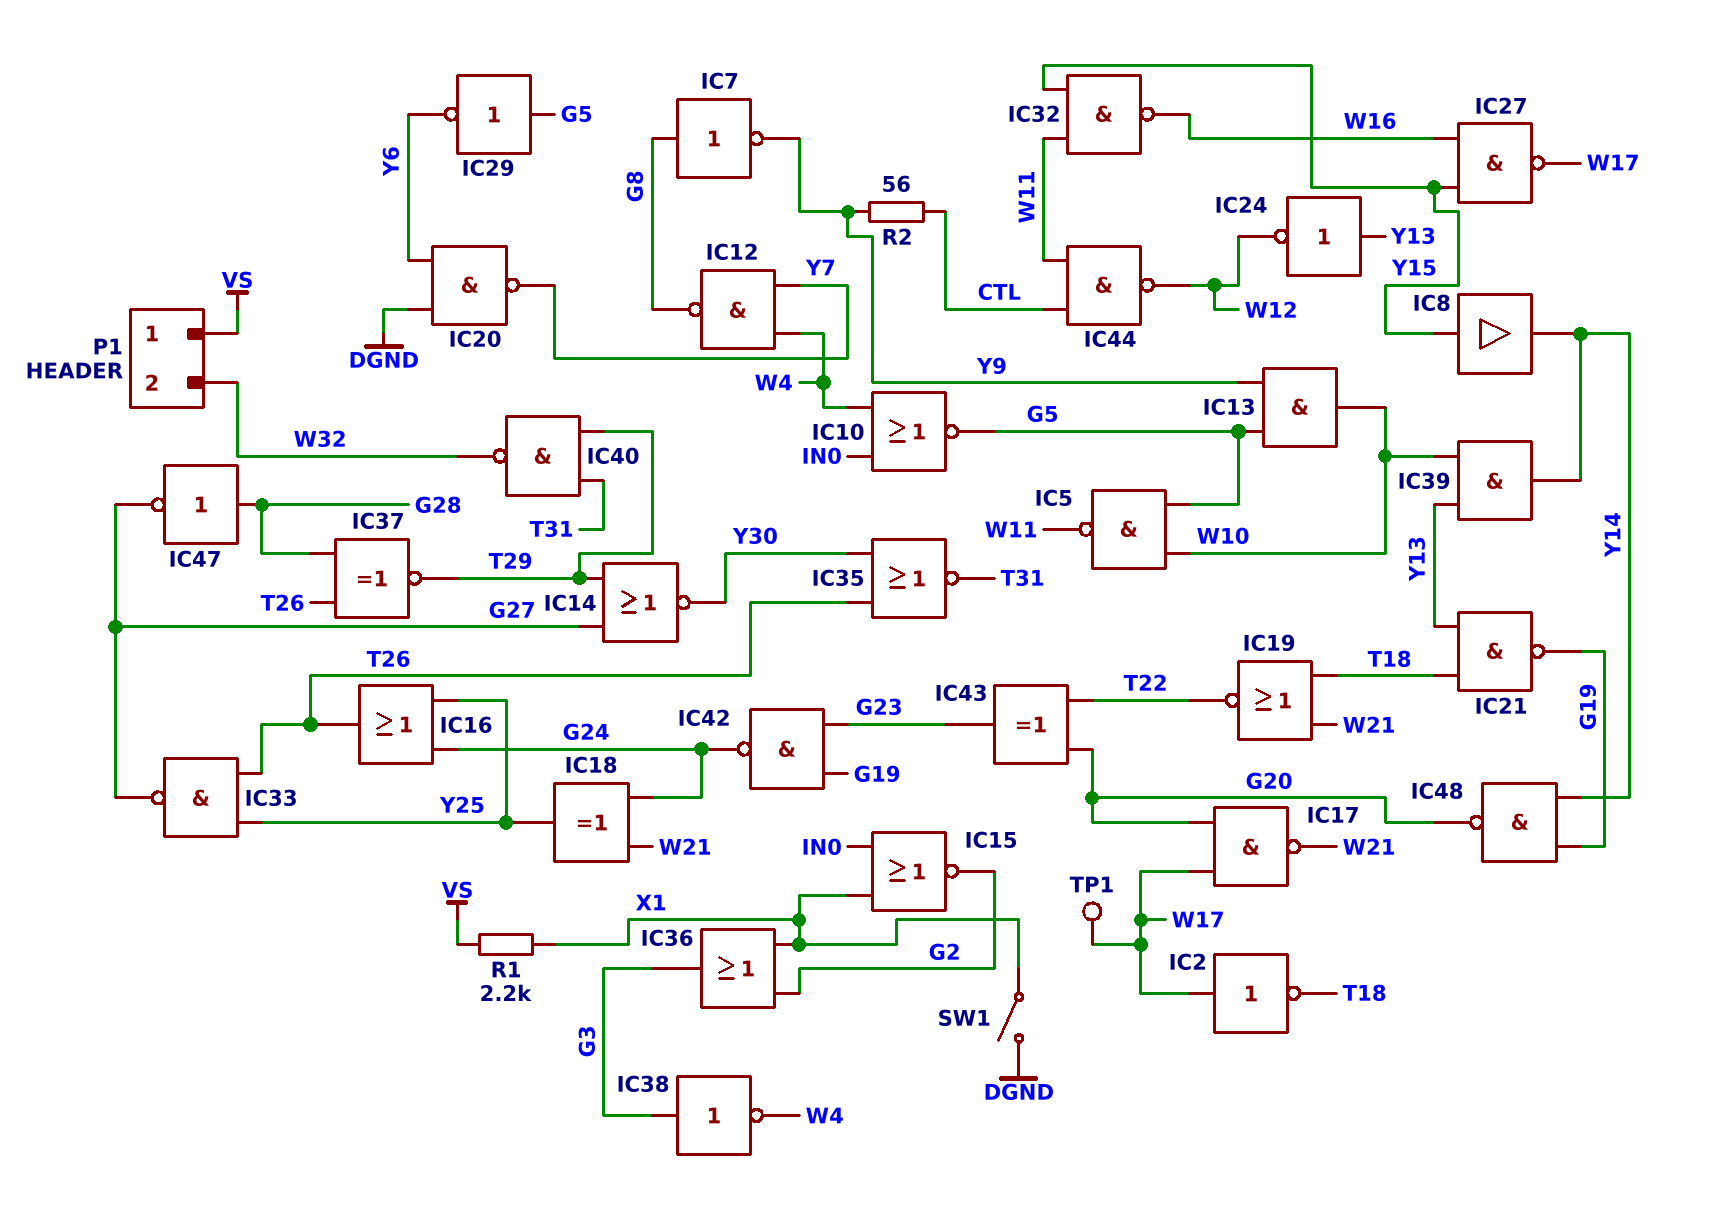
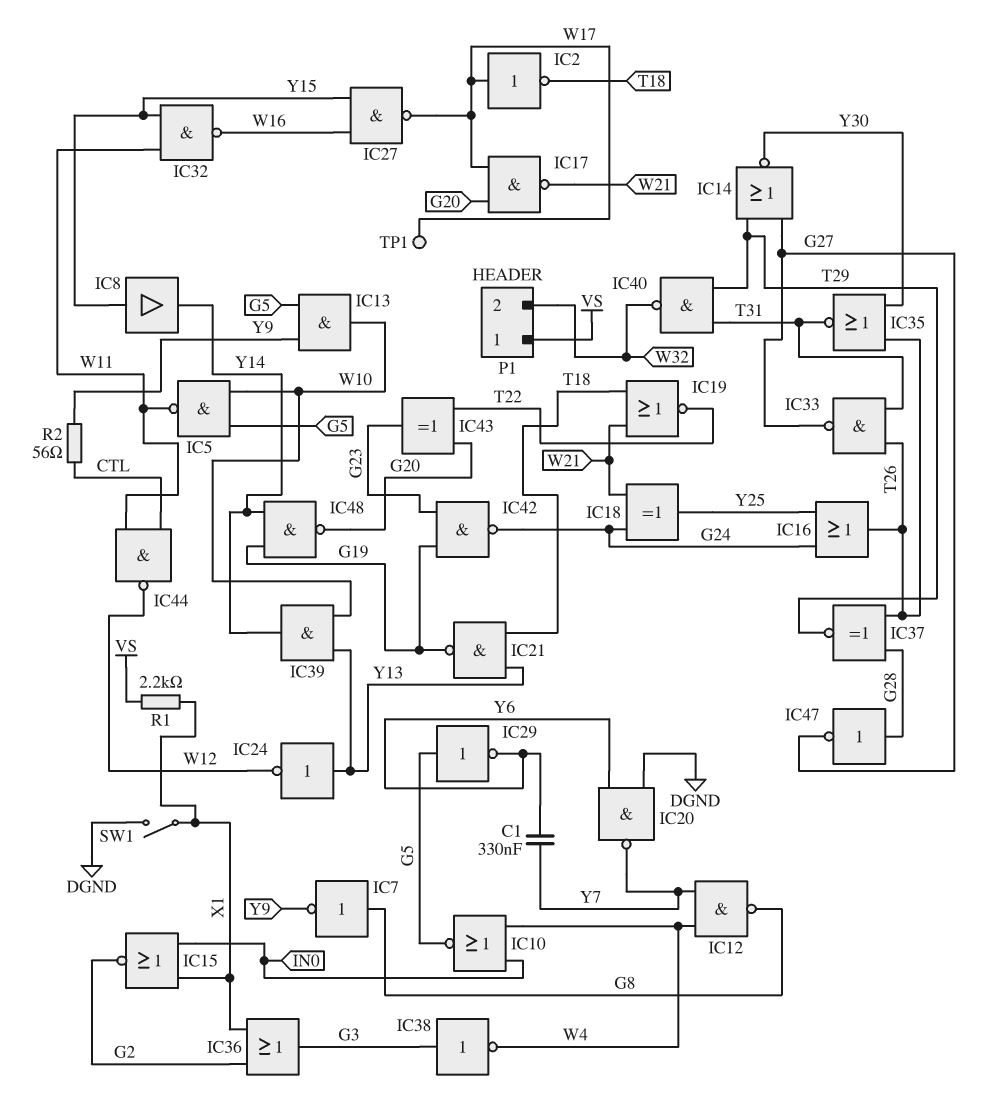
C1: none -> 330nF (Y6, Y7)
IC33: NAND (in T26, in Y25, out G27) -> NAND (in T26, in T31, out G27)

